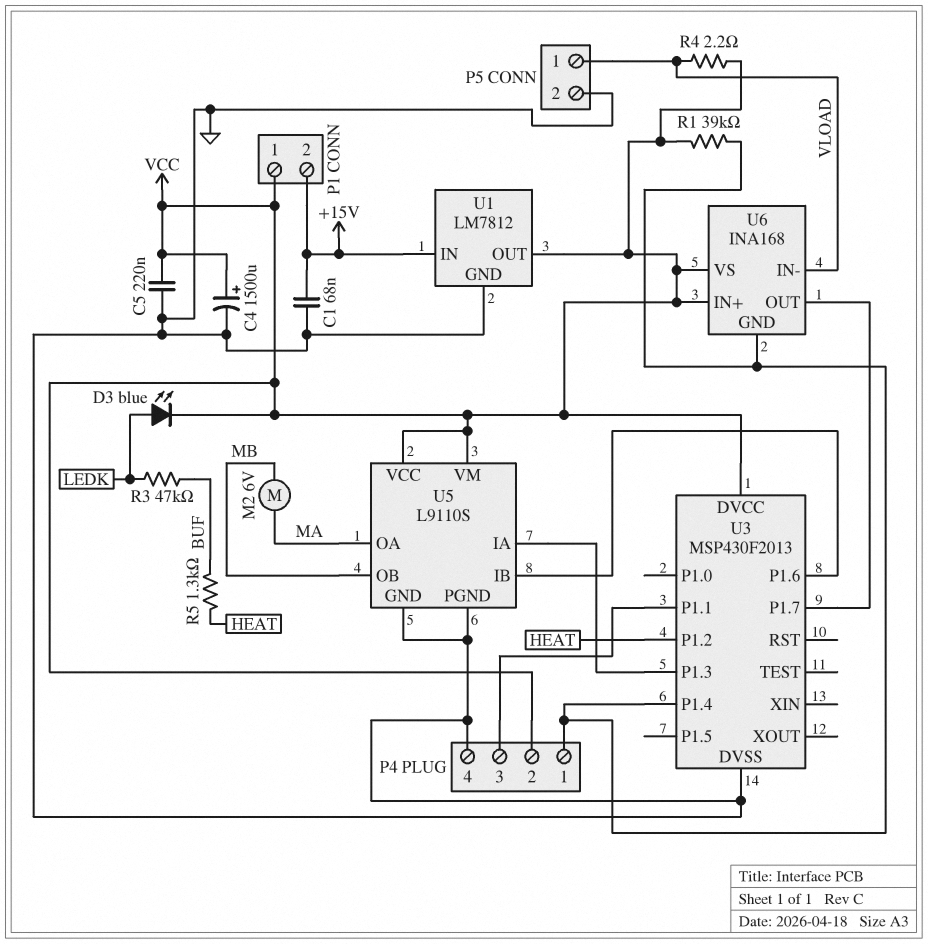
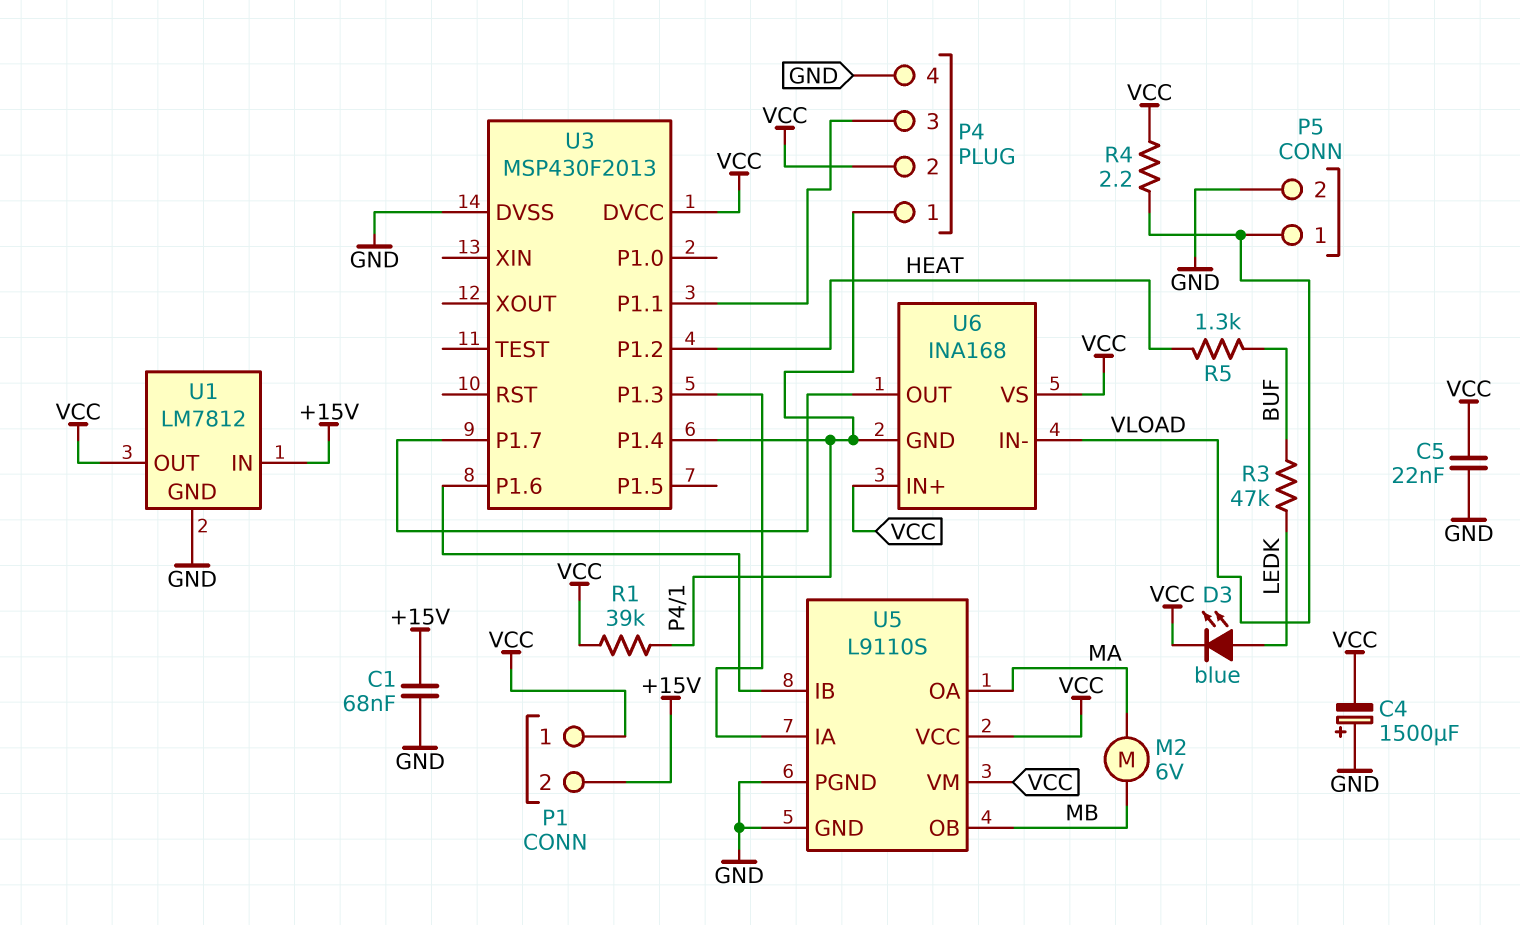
C4: 1500uF (plus VCC, minus GND) -> 1500uF (plus GND, minus VCC)
C5: 220nF (GND, VCC) -> 22nF (GND, VCC)

